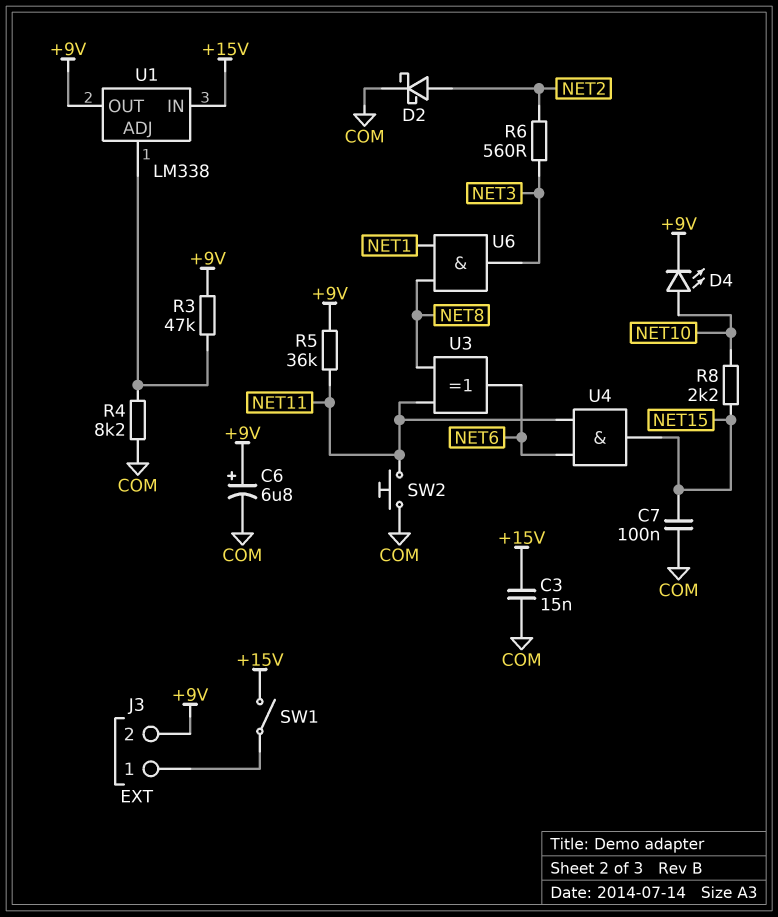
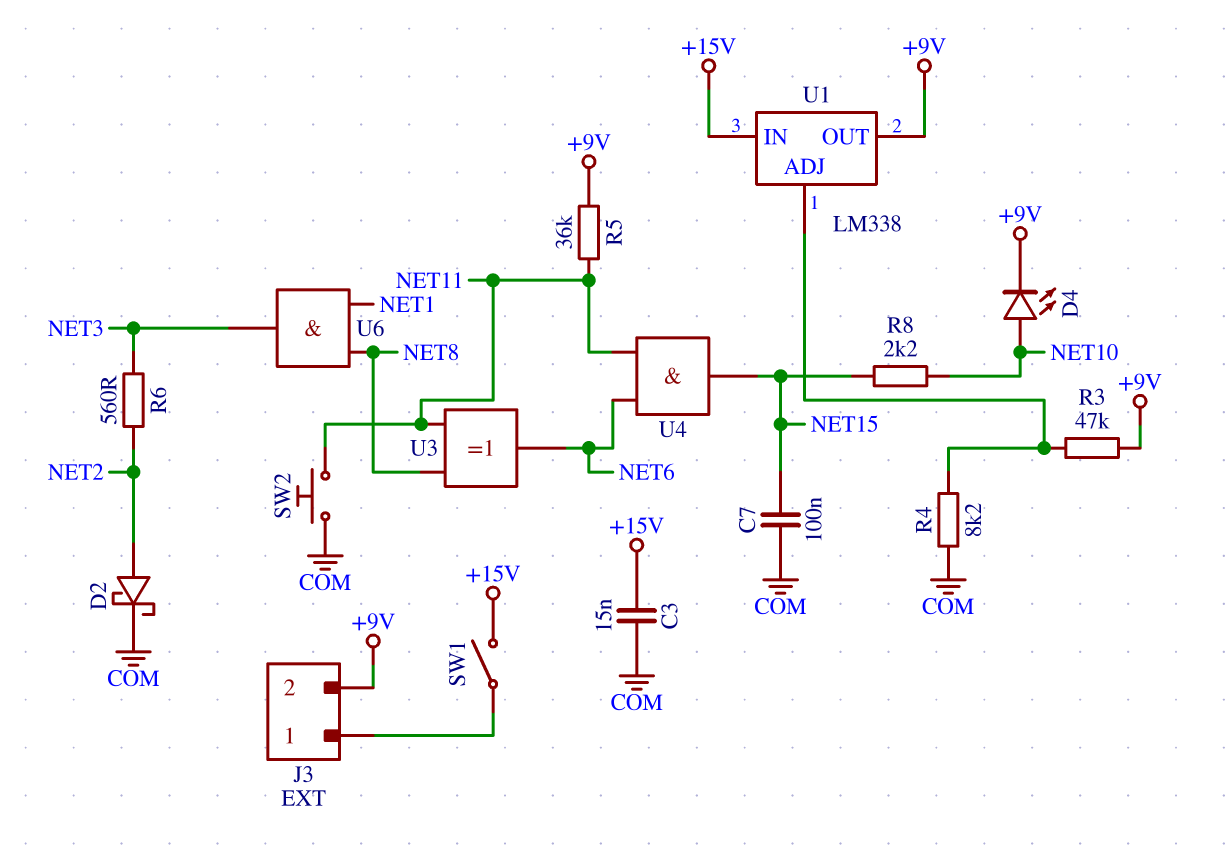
C6: 6.8uF (plus +9V, minus COM) -> none

